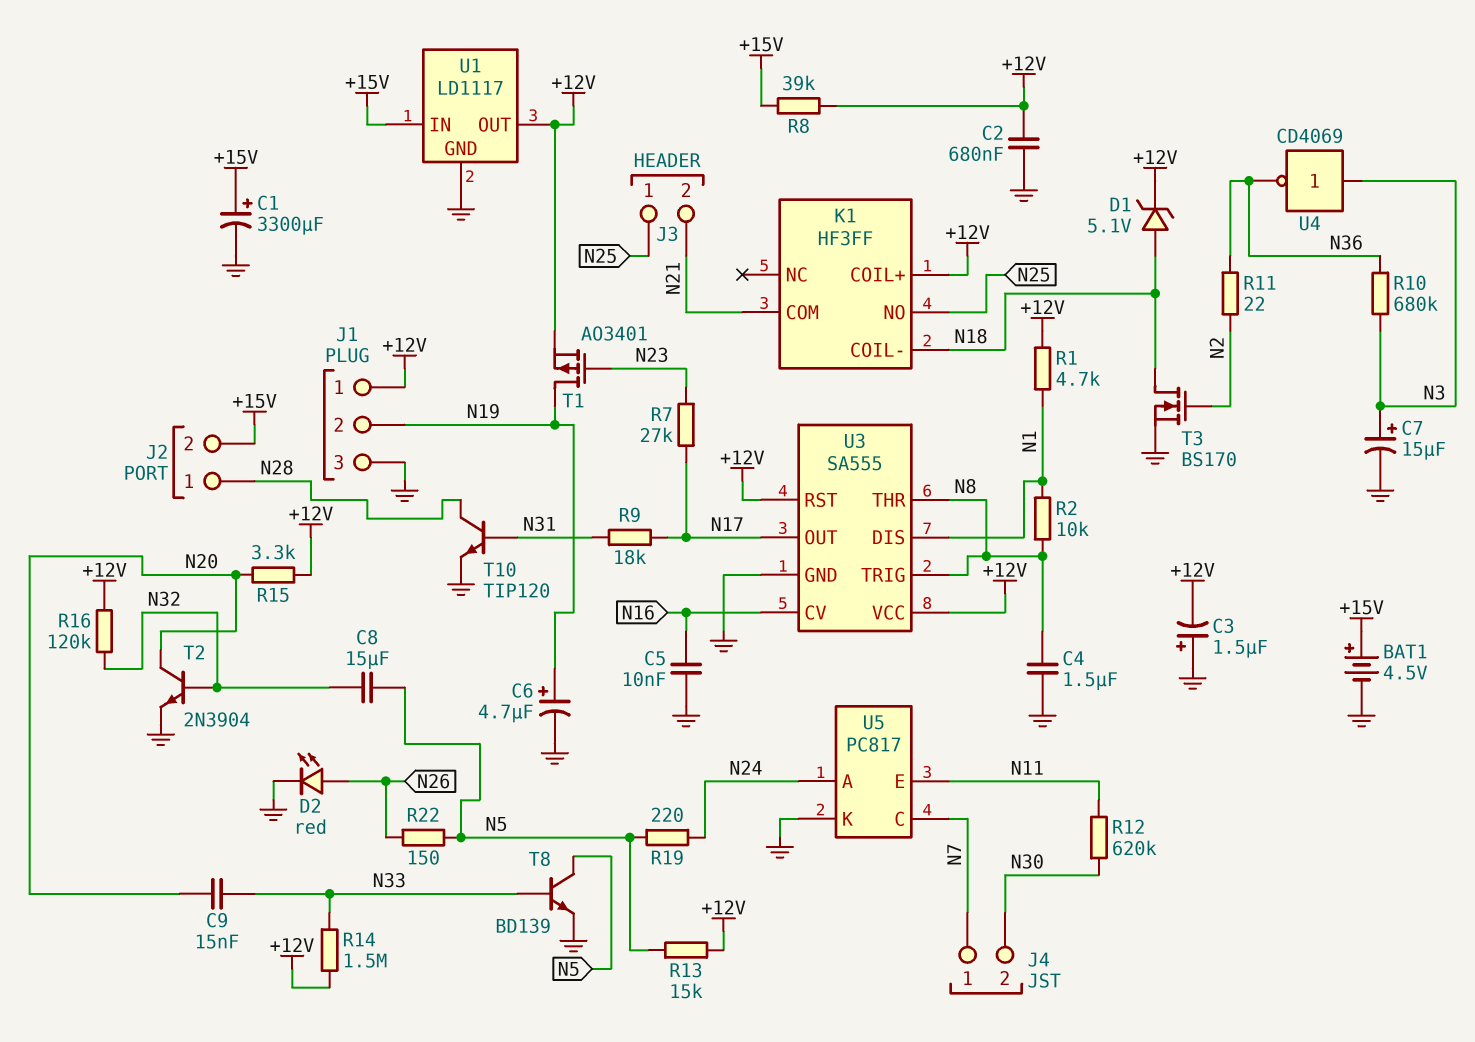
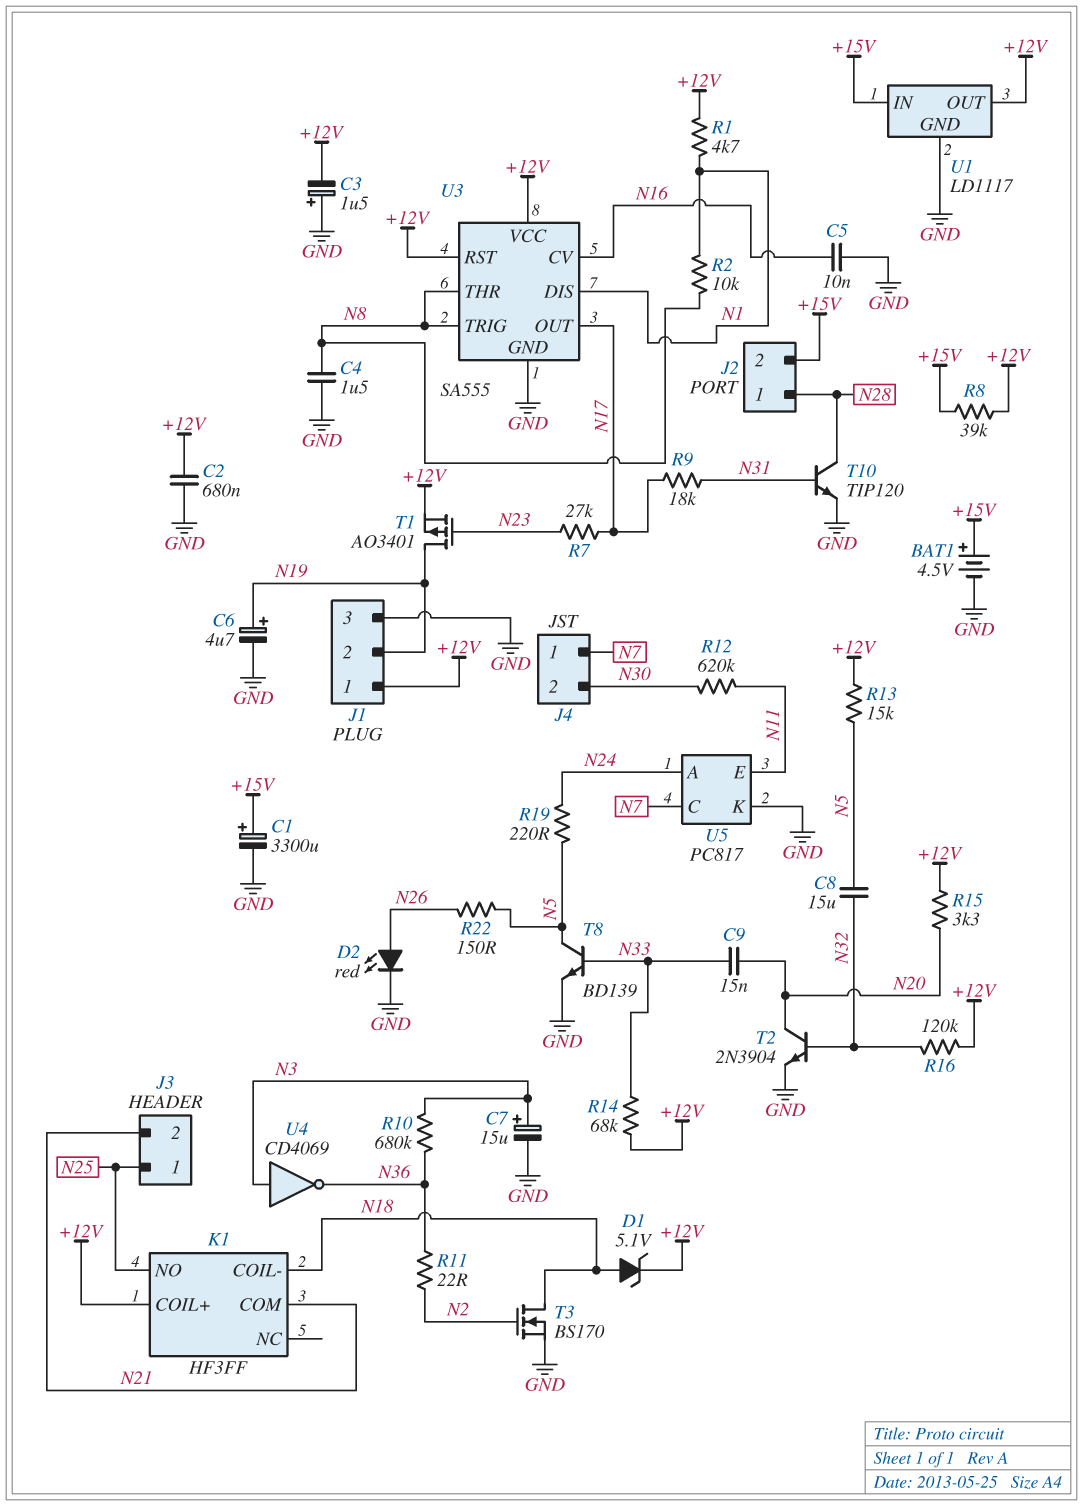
R14: 1.5M (+12V, N33) -> 68k (+12V, N33)

